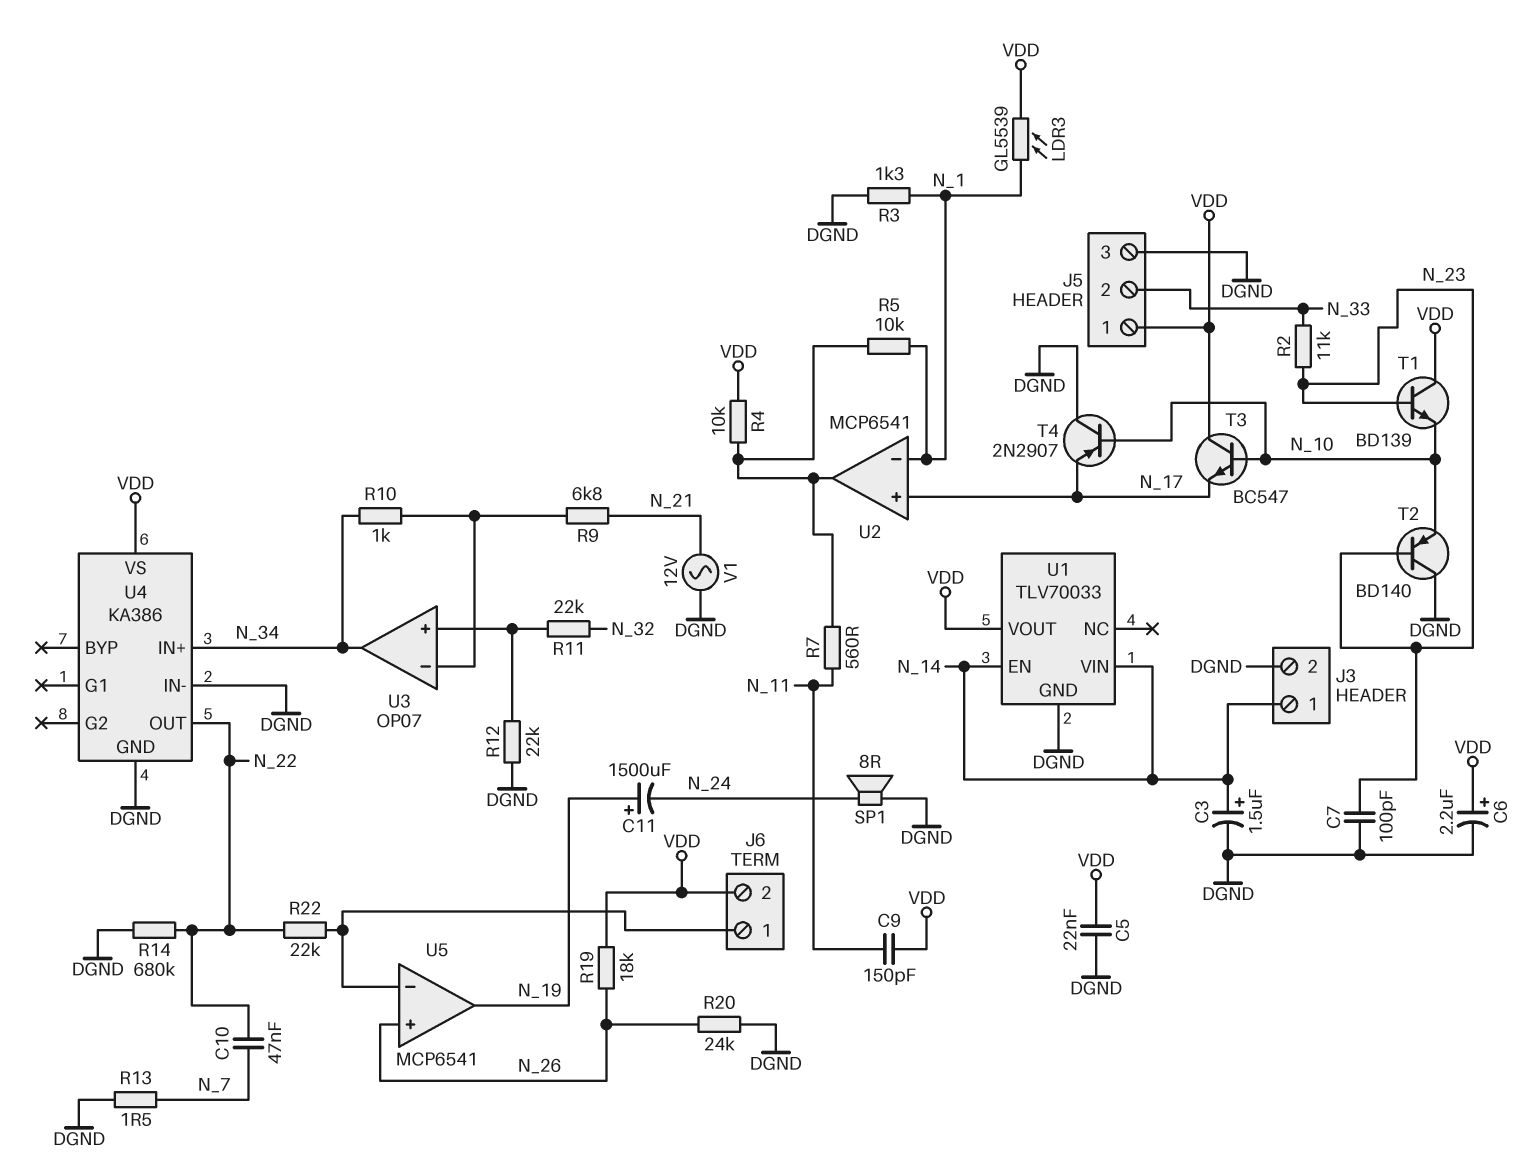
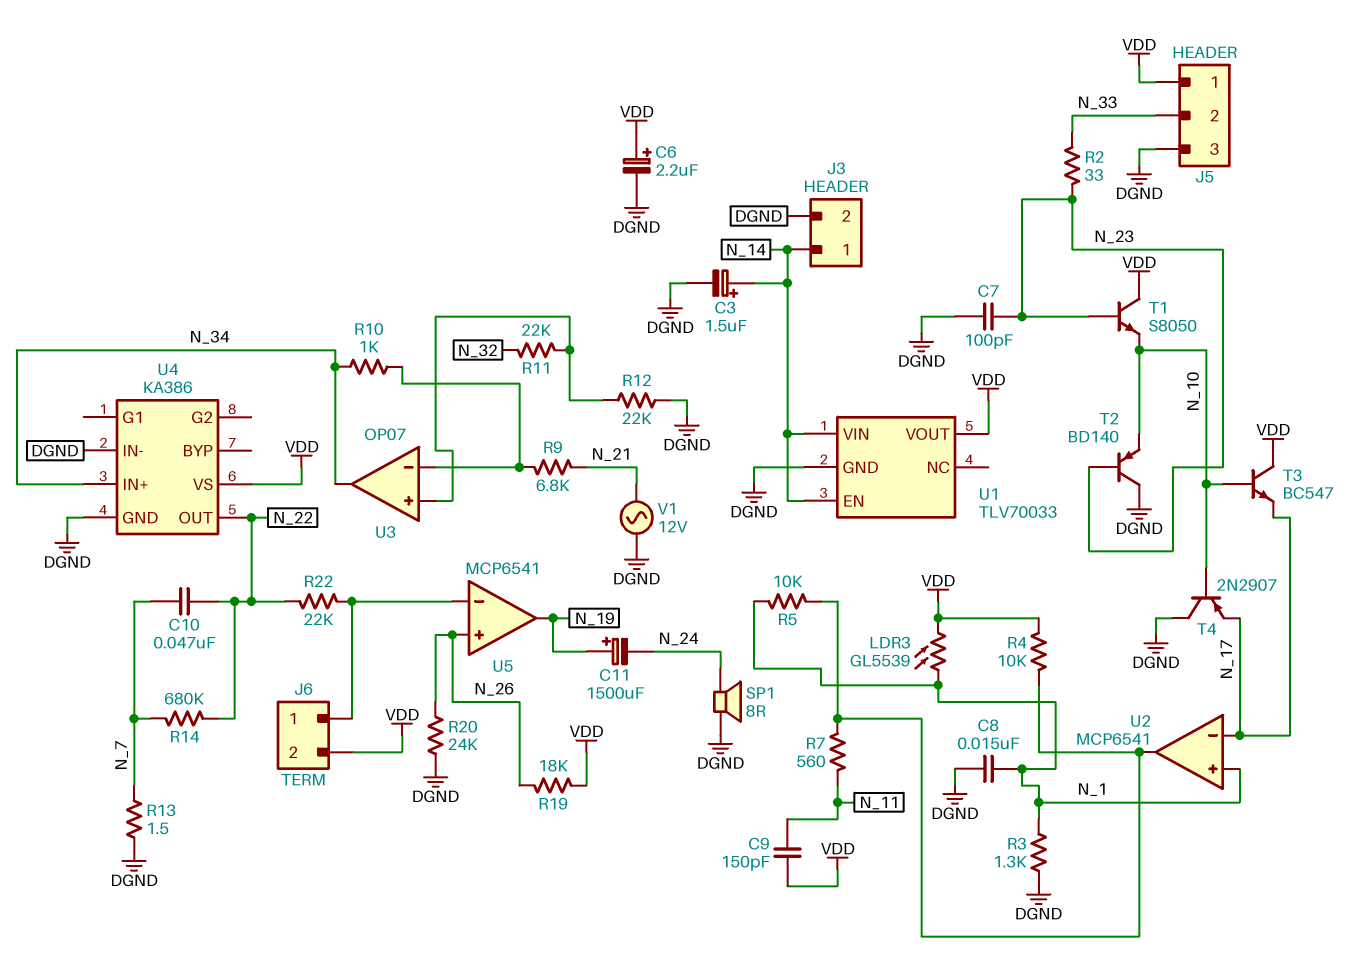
C5: 22nF (DGND, VDD) -> none
C8: none -> 15nF (DGND, N_1)
R2: 11k (N_23, N_33) -> 33 (N_23, N_33)
R14: 680k (DGND, N_22) -> 680k (N_7, N_22)
T1: NPN BD139 (B N_23, C VDD, E N_10) -> NPN S8050 (B N_23, C VDD, E N_10)
U2 pin in+: N_17 -> N_1
U2 pin in-: N_1 -> N_17

